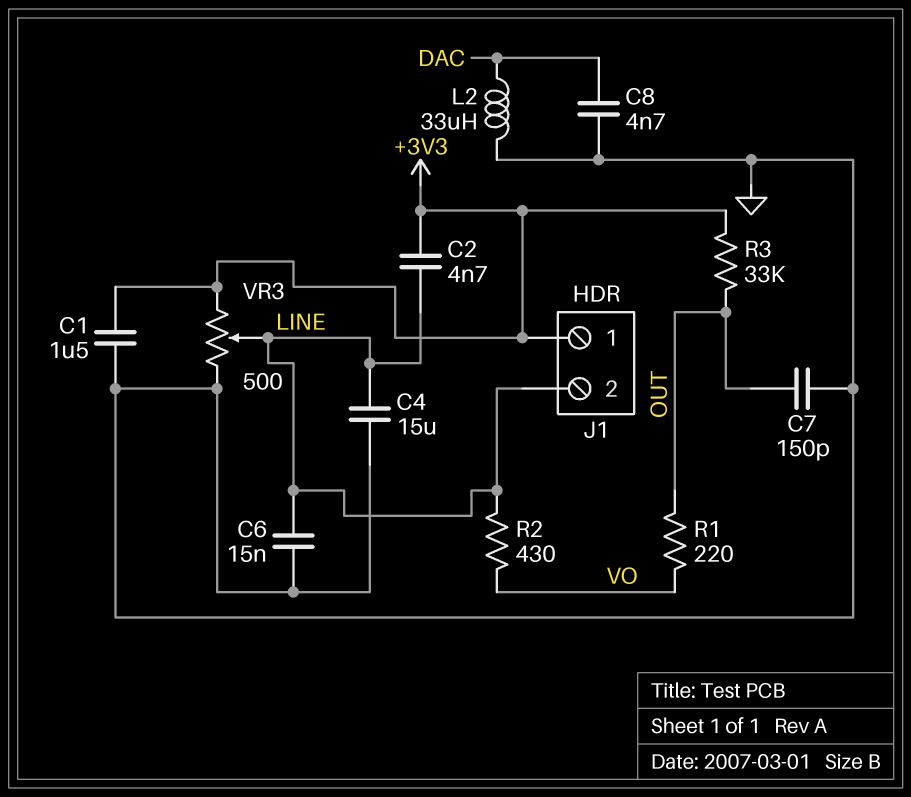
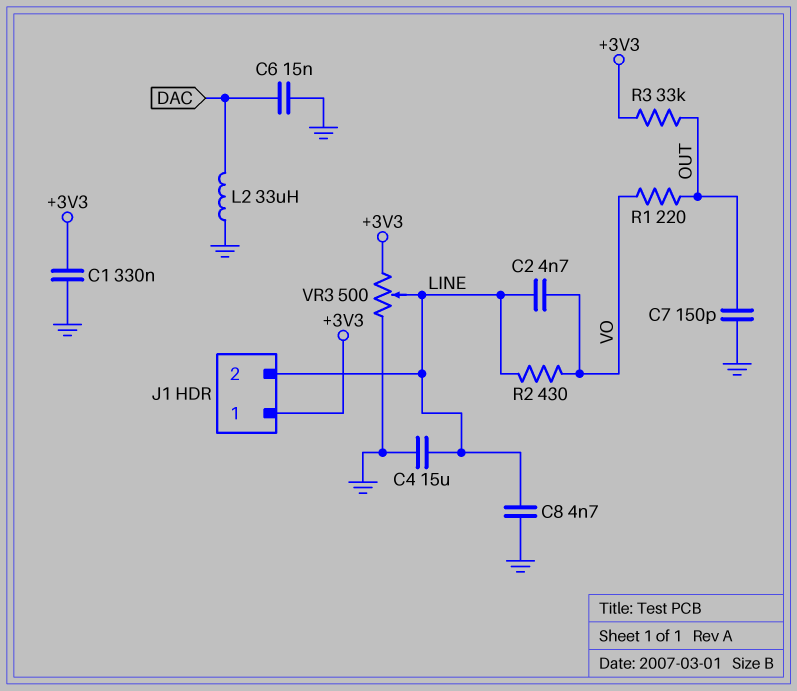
C1: 1.5uF (+3V3, GND) -> 330nF (+3V3, GND)
C2: 4.7nF (+3V3, LINE) -> 4.7nF (LINE, VO)
C6: 15nF (GND, LINE) -> 15nF (DAC, GND)
C8: 4.7nF (DAC, GND) -> 4.7nF (GND, LINE)

